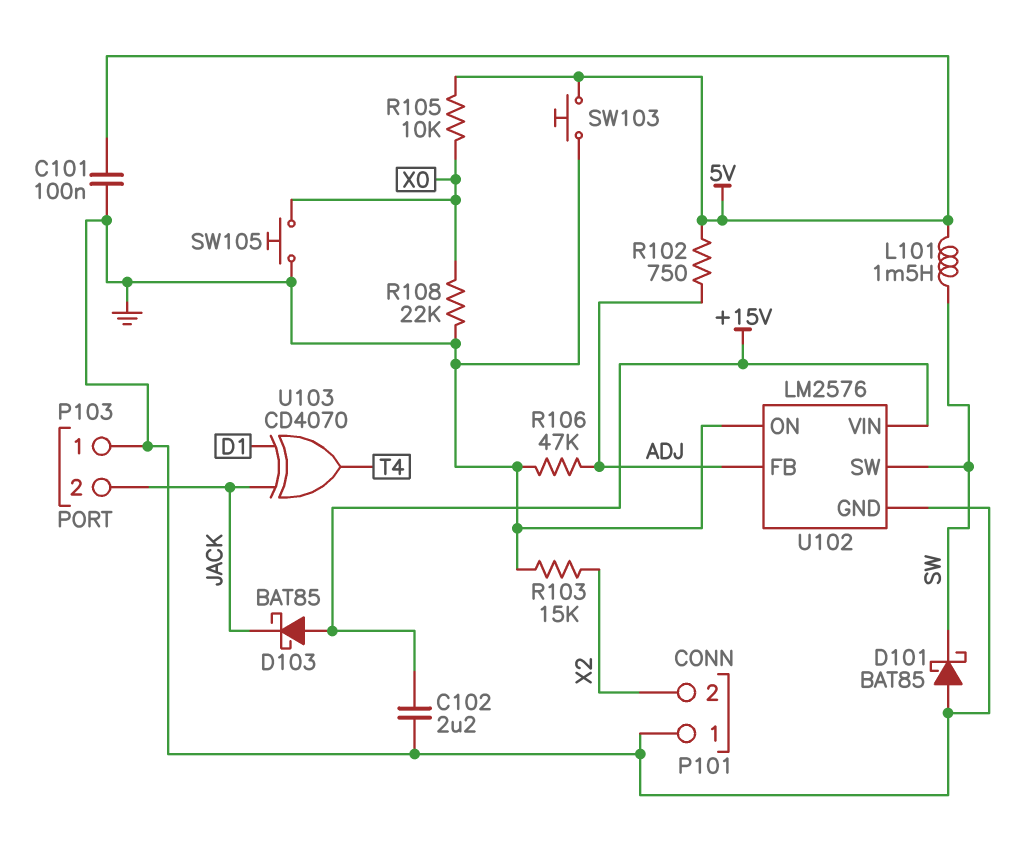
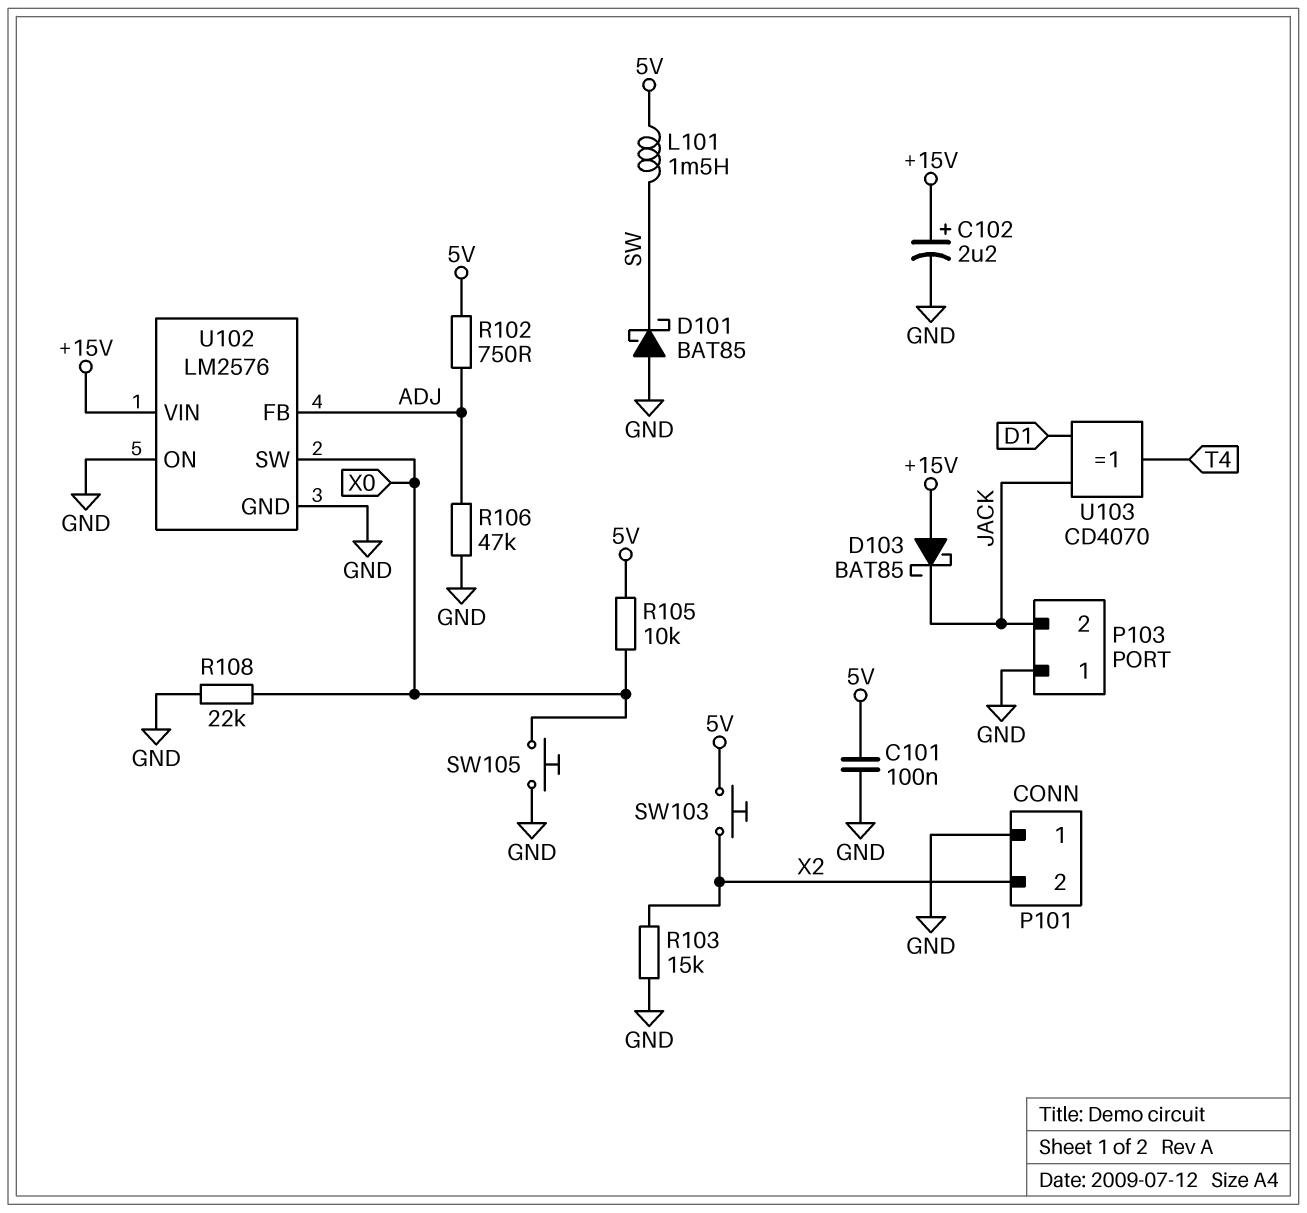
C102: 2.2uF (+15V, GND) -> 2.2uF (plus +15V, minus GND)
SW103: button (5V, GND) -> button (5V, X2)
U102 pin SW: SW -> X0

